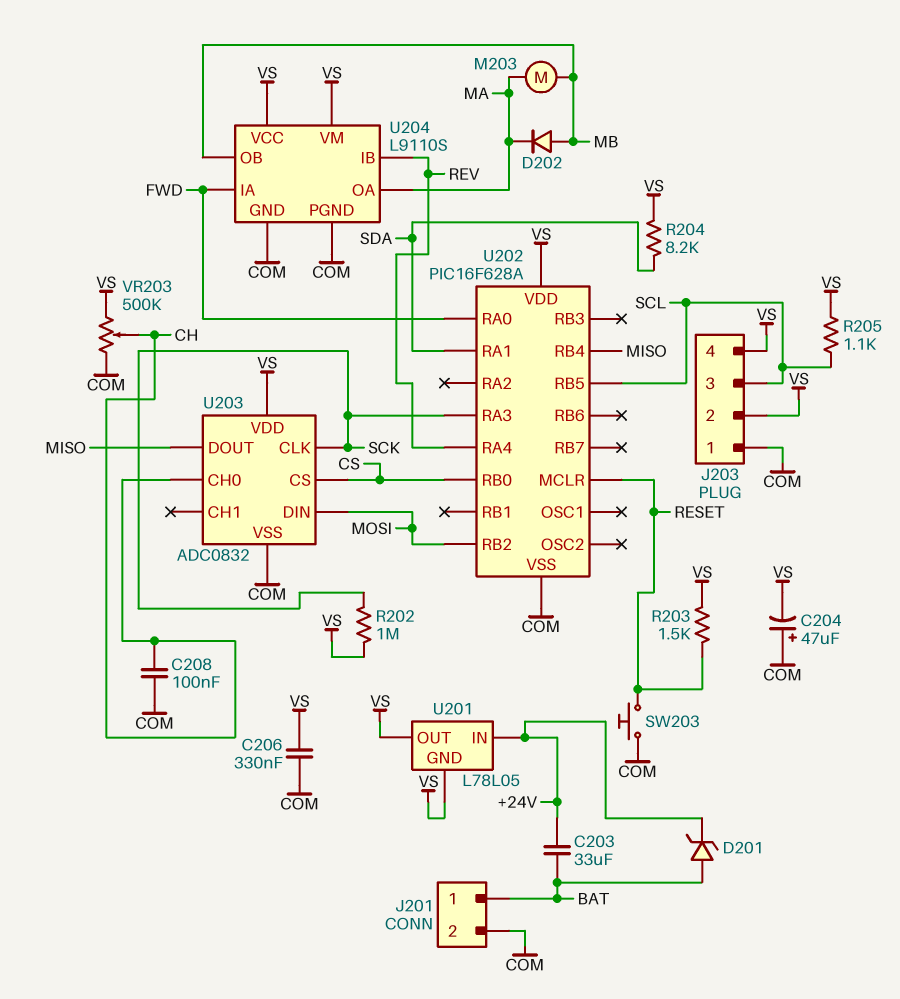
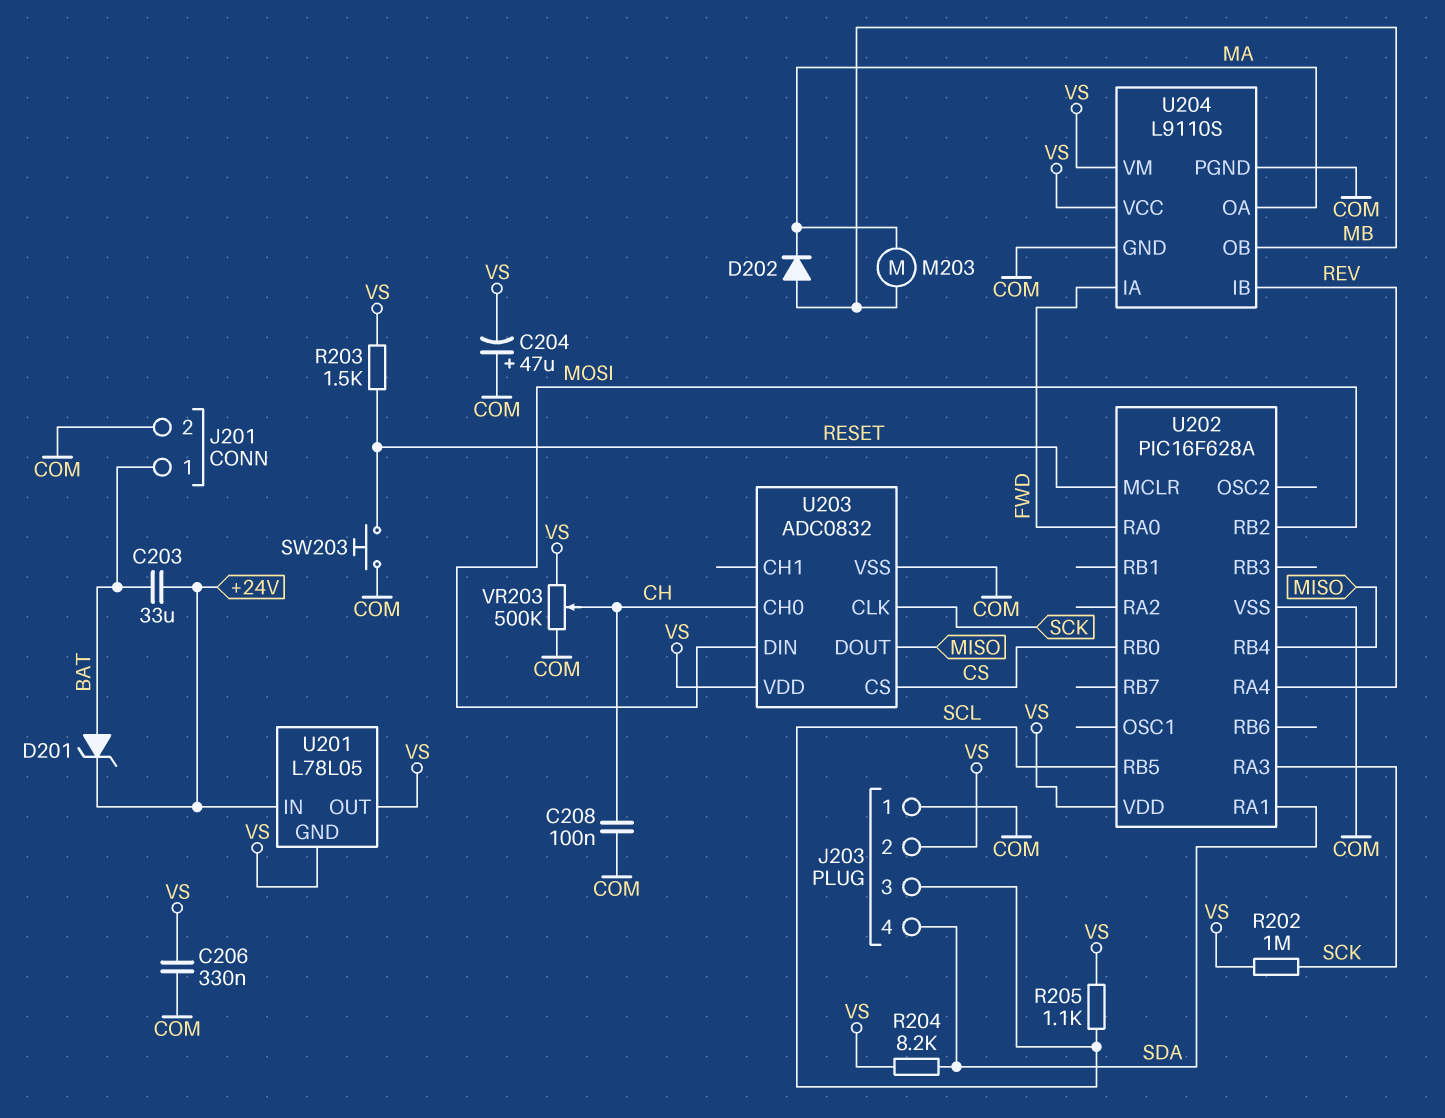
J203 pin 4: VS -> SDA

